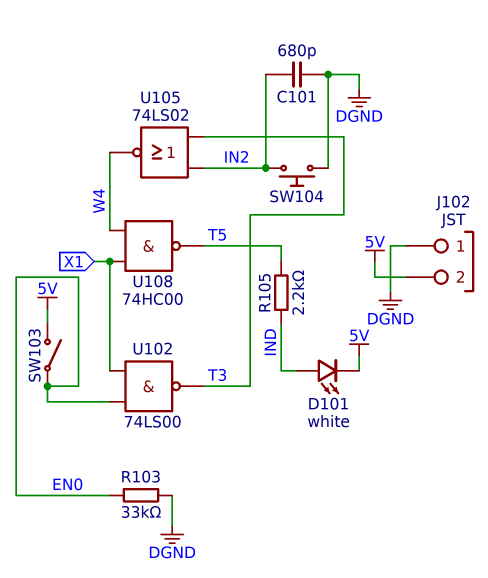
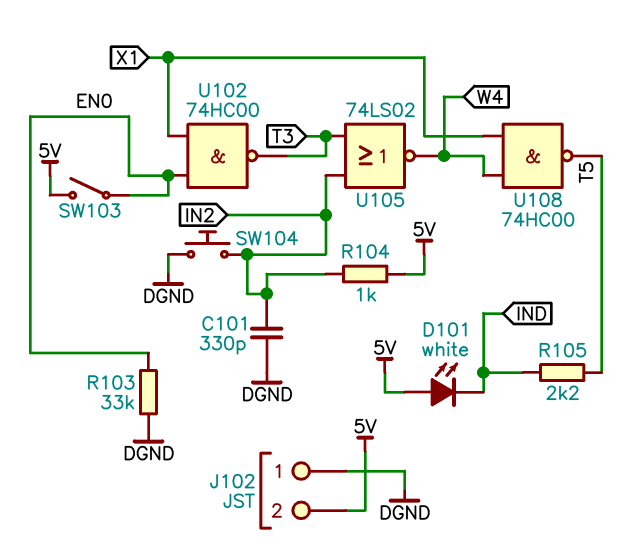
C101: 680pF (DGND, IN2) -> 330pF (DGND, IN2)
D101: LED white (A IND, K 5V) -> LED white (A 5V, K IND)
R104: none -> 1k (5V, IN2)
U102: NAND 74LS00 (in EN0, in X1, out T3) -> NAND 74HC00 (in EN0, in X1, out T3)

